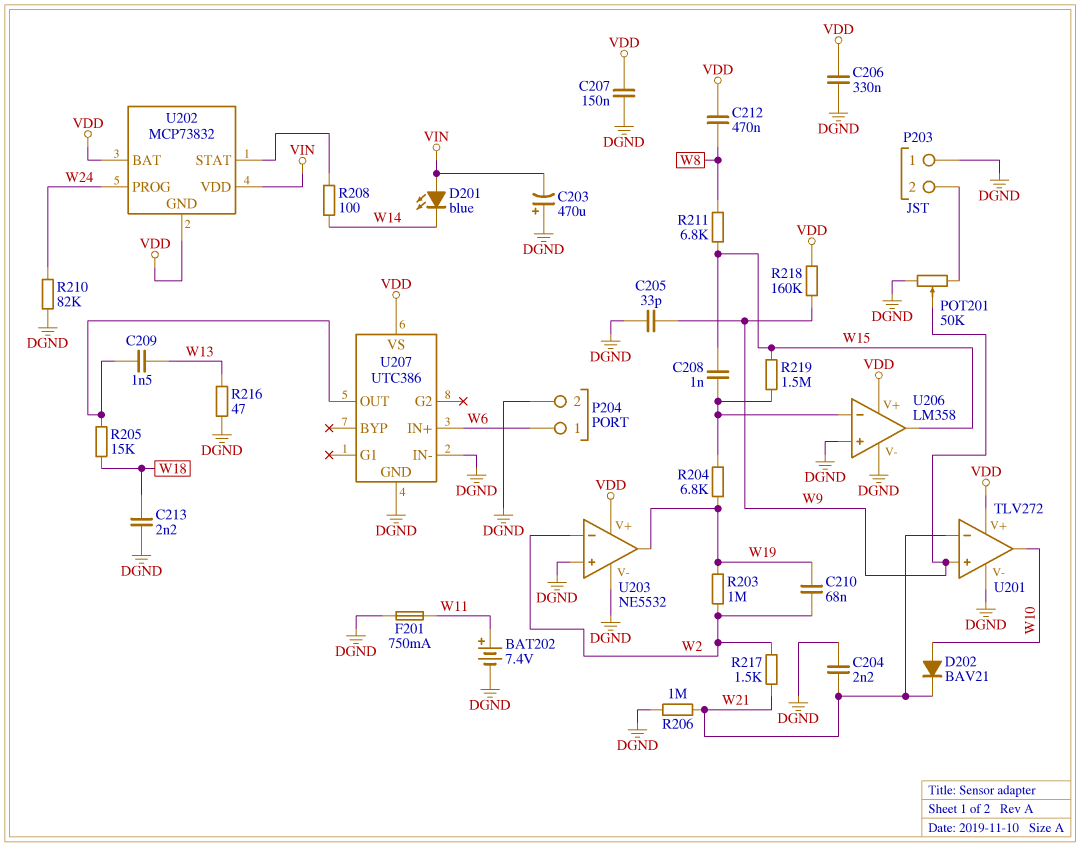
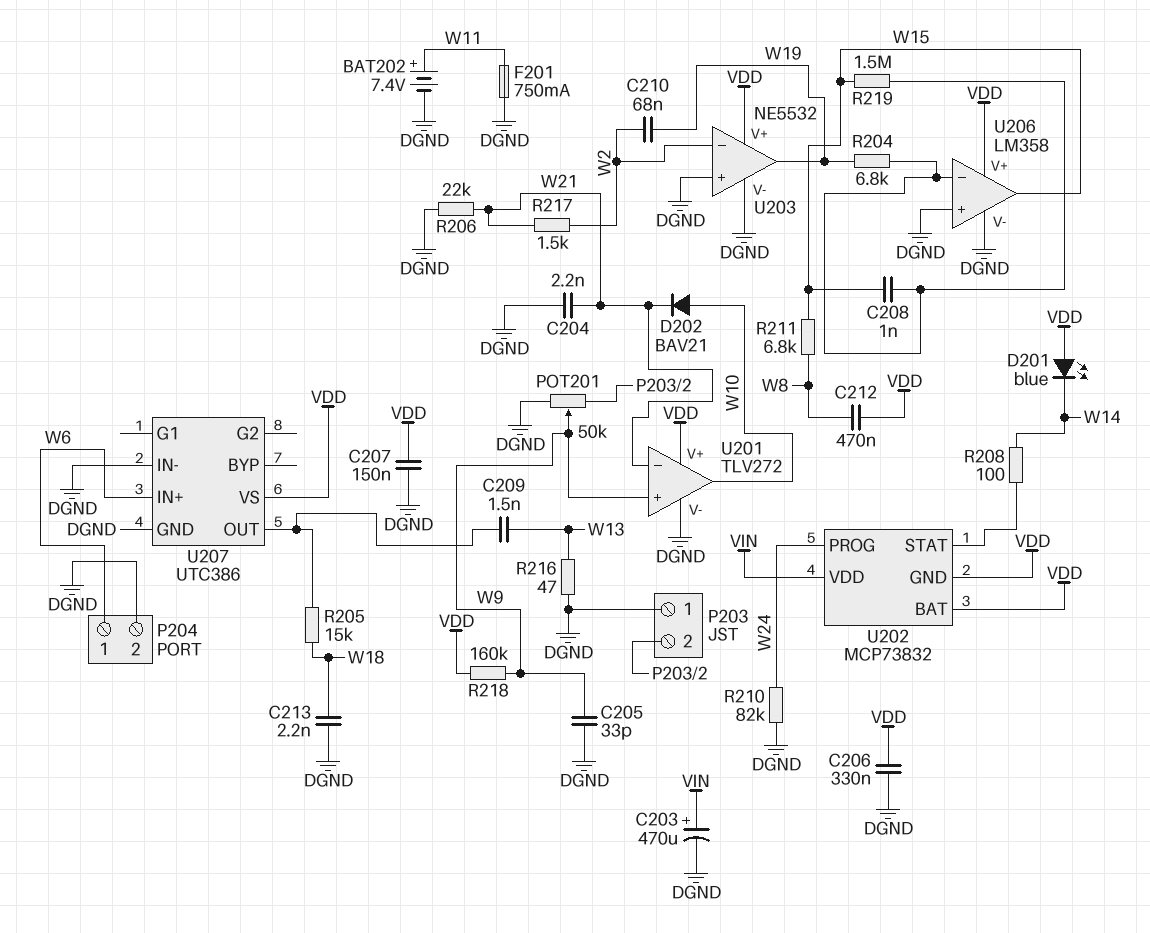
C203: 470uF (plus DGND, minus VIN) -> 470uF (plus VIN, minus DGND)
D201: LED blue (A VIN, K W14) -> LED blue (A VDD, K W14)
R203: 1M (W2, W19) -> none
R206: 1M (DGND, W21) -> 22k (DGND, W21)

